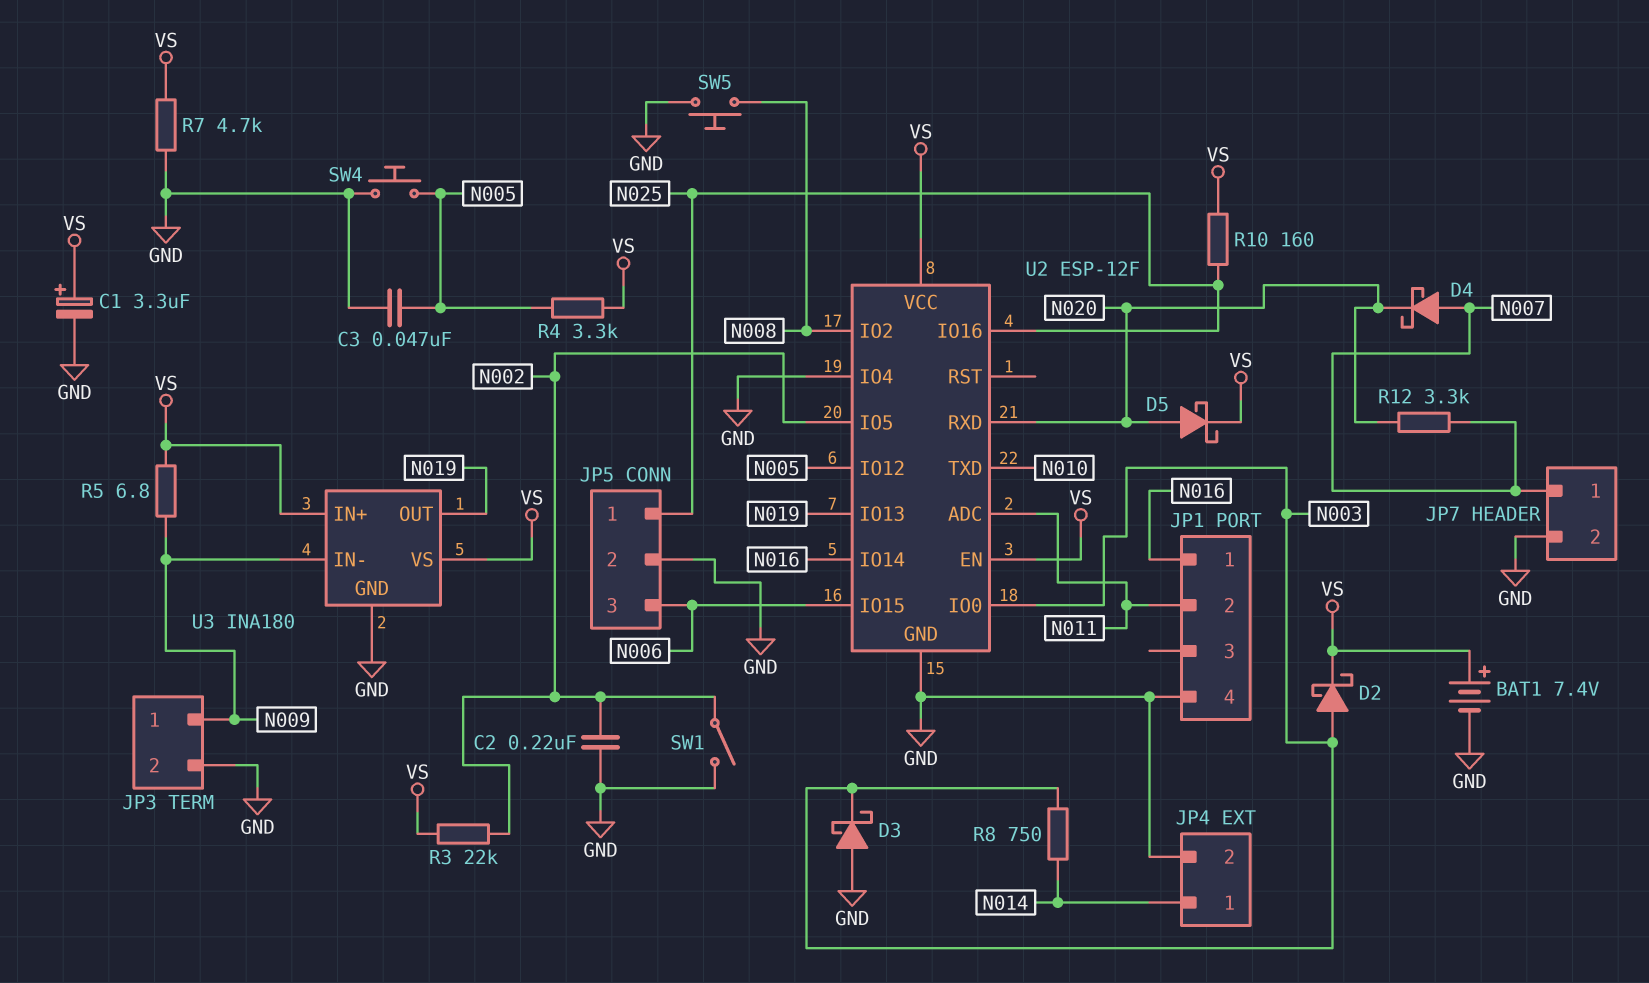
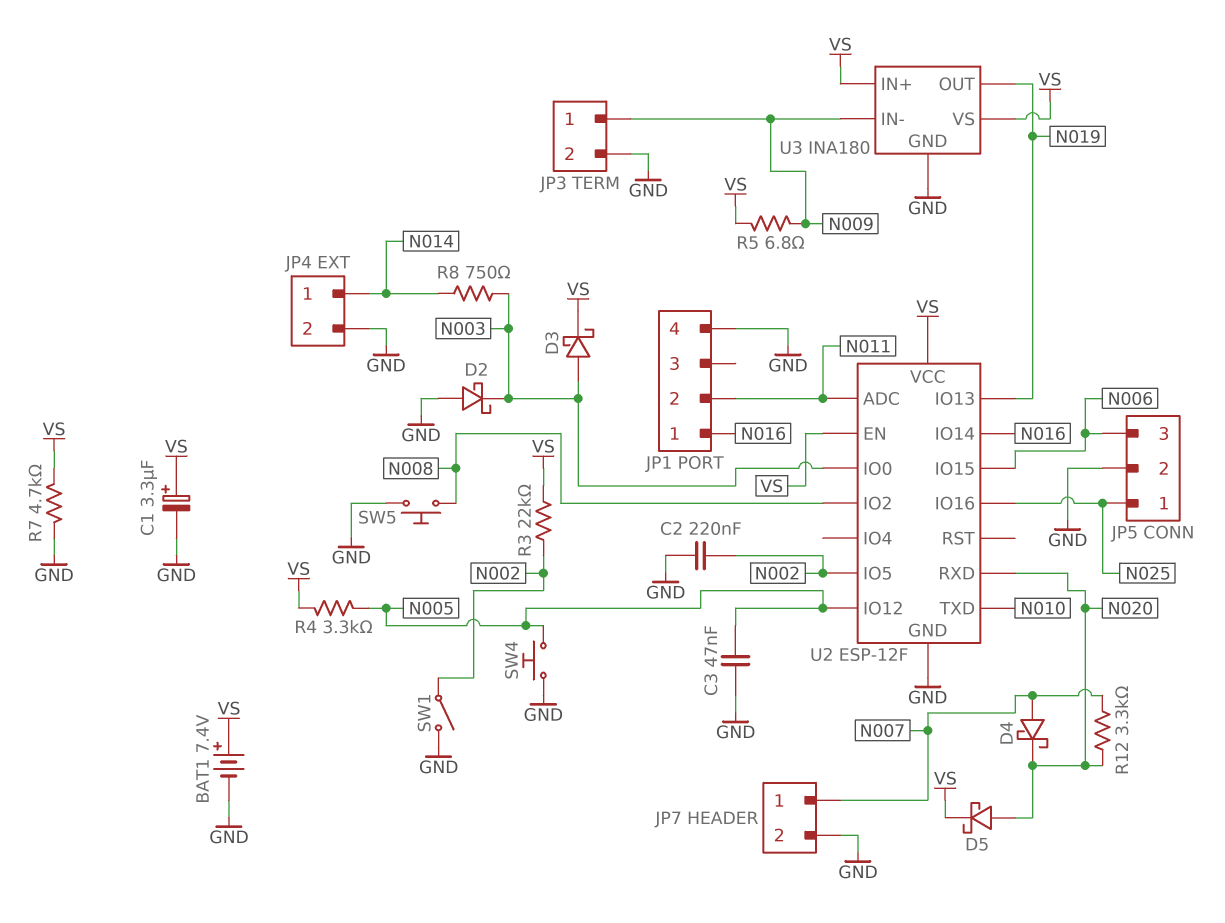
D2: schottky (A N003, K VS) -> schottky (A GND, K N003)
D3: schottky (A GND, K N003) -> schottky (A N003, K VS)
R10: 160 (N025, VS) -> none
U2 pin IO4: GND -> none

